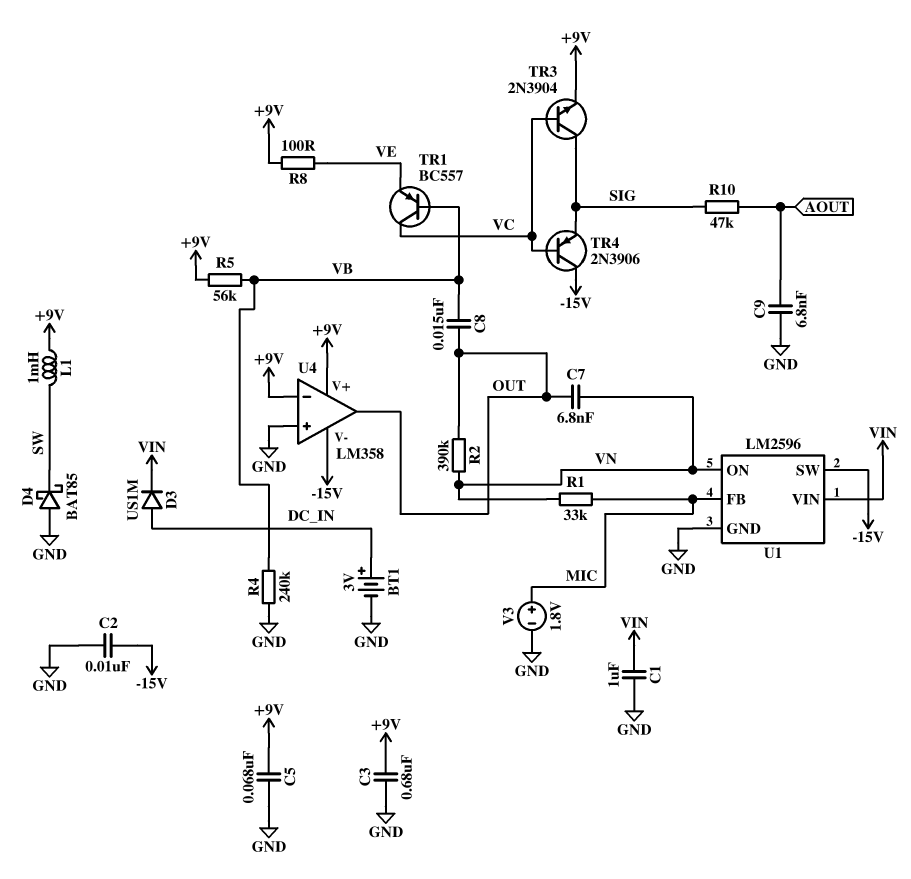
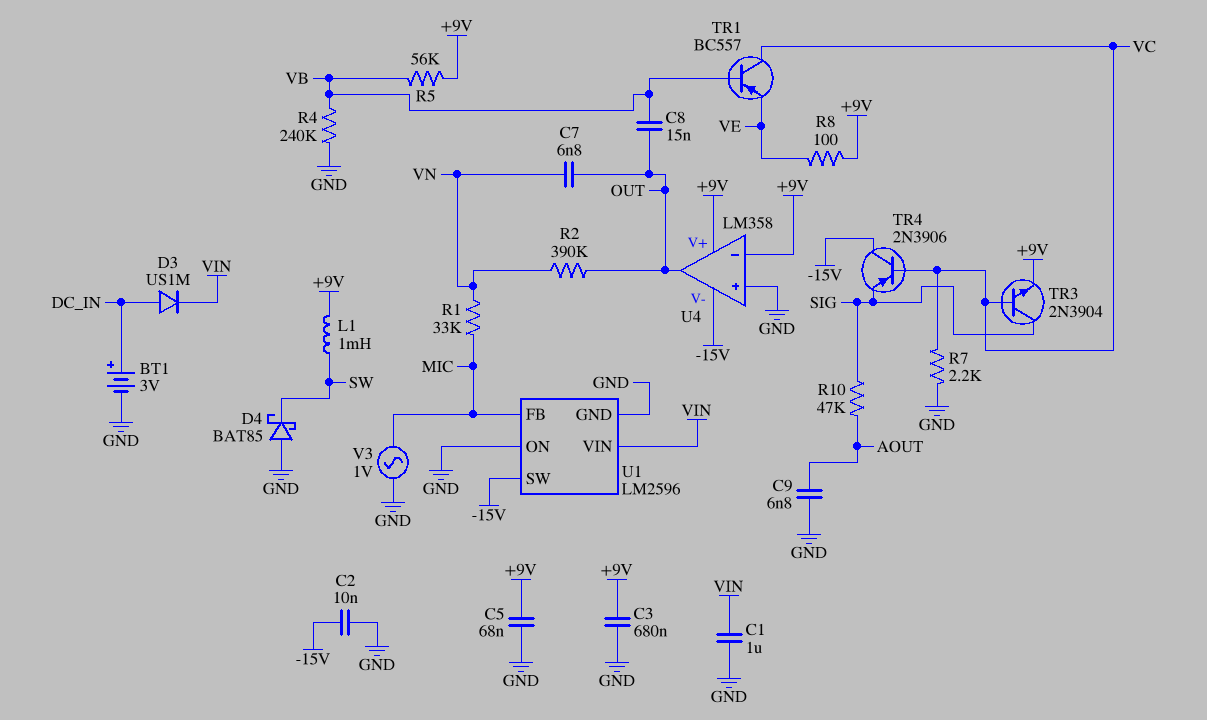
R7: none -> 2.2k (GND, VC)
U1 pin ON: VN -> GND
V3: 1.8V (plus MIC, minus GND) -> AC 1V (GND, MIC)

